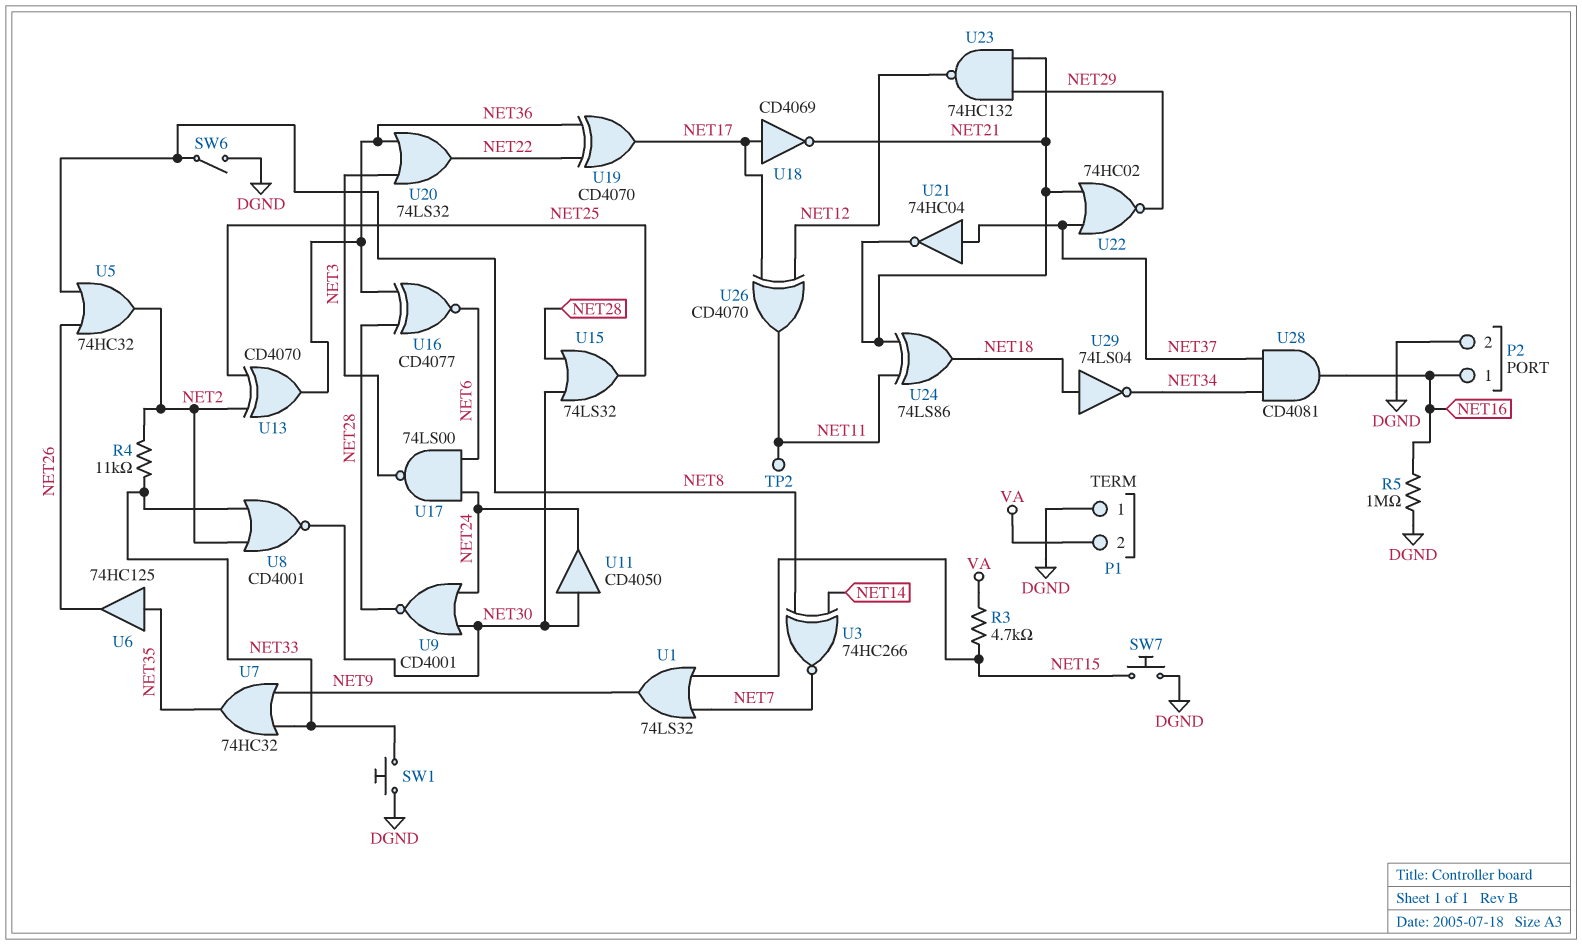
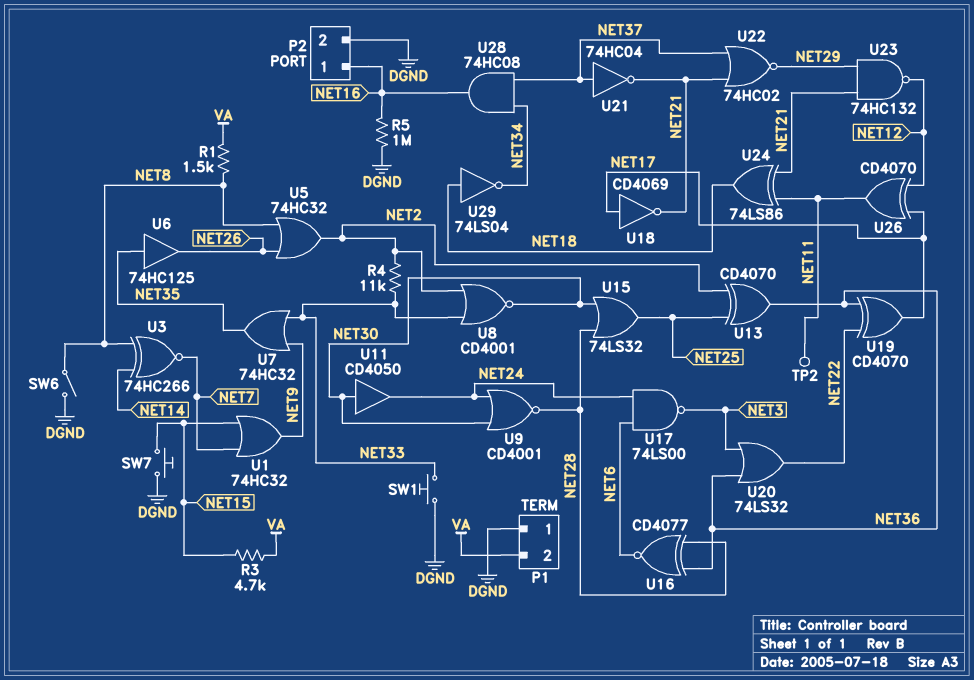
R1: none -> 1.5k (NET8, VA)
U1: OR 74LS32 (in NET7, in NET15, out NET9) -> OR 74HC32 (in NET7, in NET15, out NET9)
U28: AND CD4081 (in NET34, in NET37, out NET16) -> AND 74HC08 (in NET34, in NET37, out NET16)

